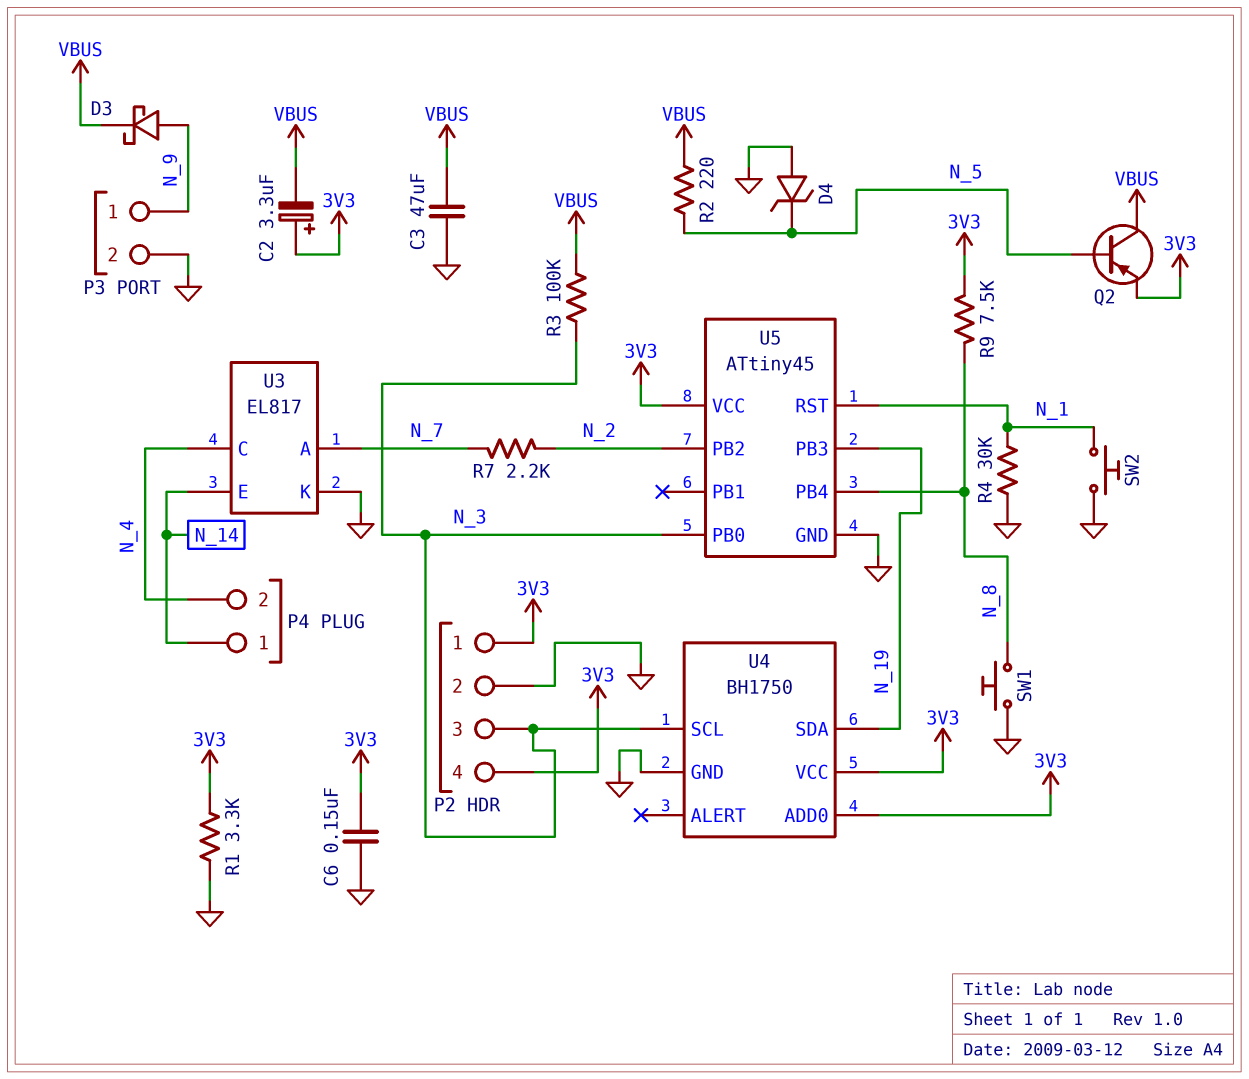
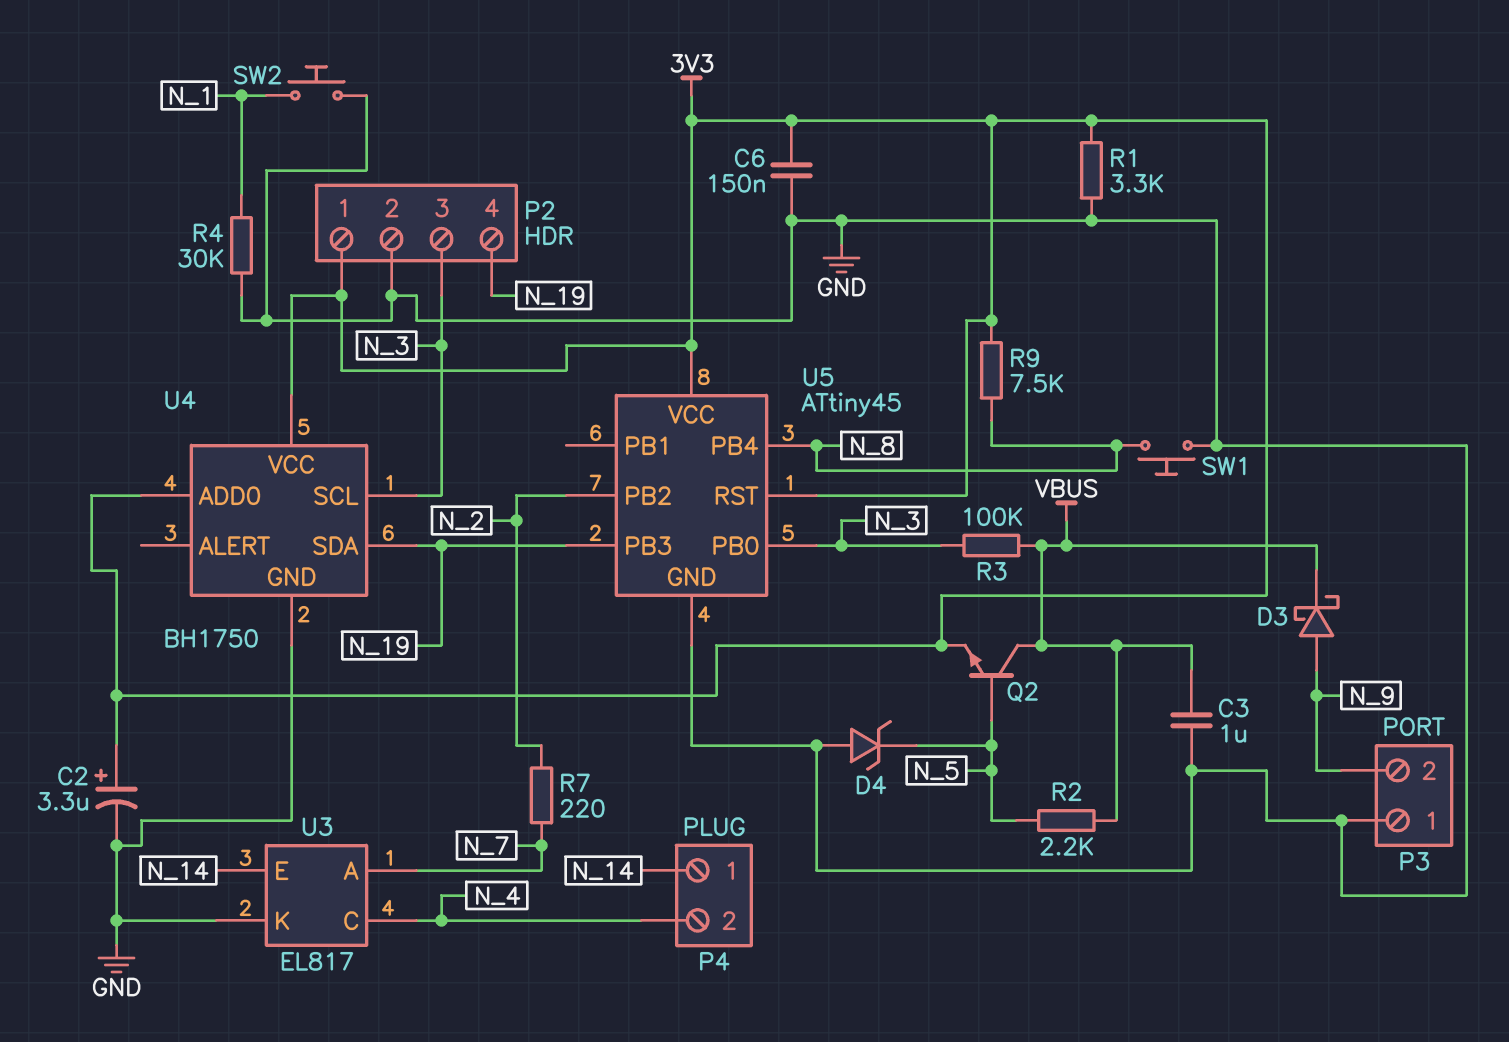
C2: 3.3uF (plus 3V3, minus VBUS) -> 3.3uF (plus 3V3, minus GND)
C3: 47uF (GND, VBUS) -> 1uF (GND, VBUS)
P2 pin 4: 3V3 -> N_19
P3 pin 1: N_9 -> GND
P3 pin 2: GND -> N_9
Q2: PNP (B N_5, C VBUS, E 3V3) -> NPN (B N_5, C VBUS, E 3V3)
R2: 220 (N_5, VBUS) -> 2.2k (N_5, VBUS)
R7: 2.2k (N_2, N_7) -> 220 (N_2, N_7)
U5 pin RST: N_1 -> 3V3

